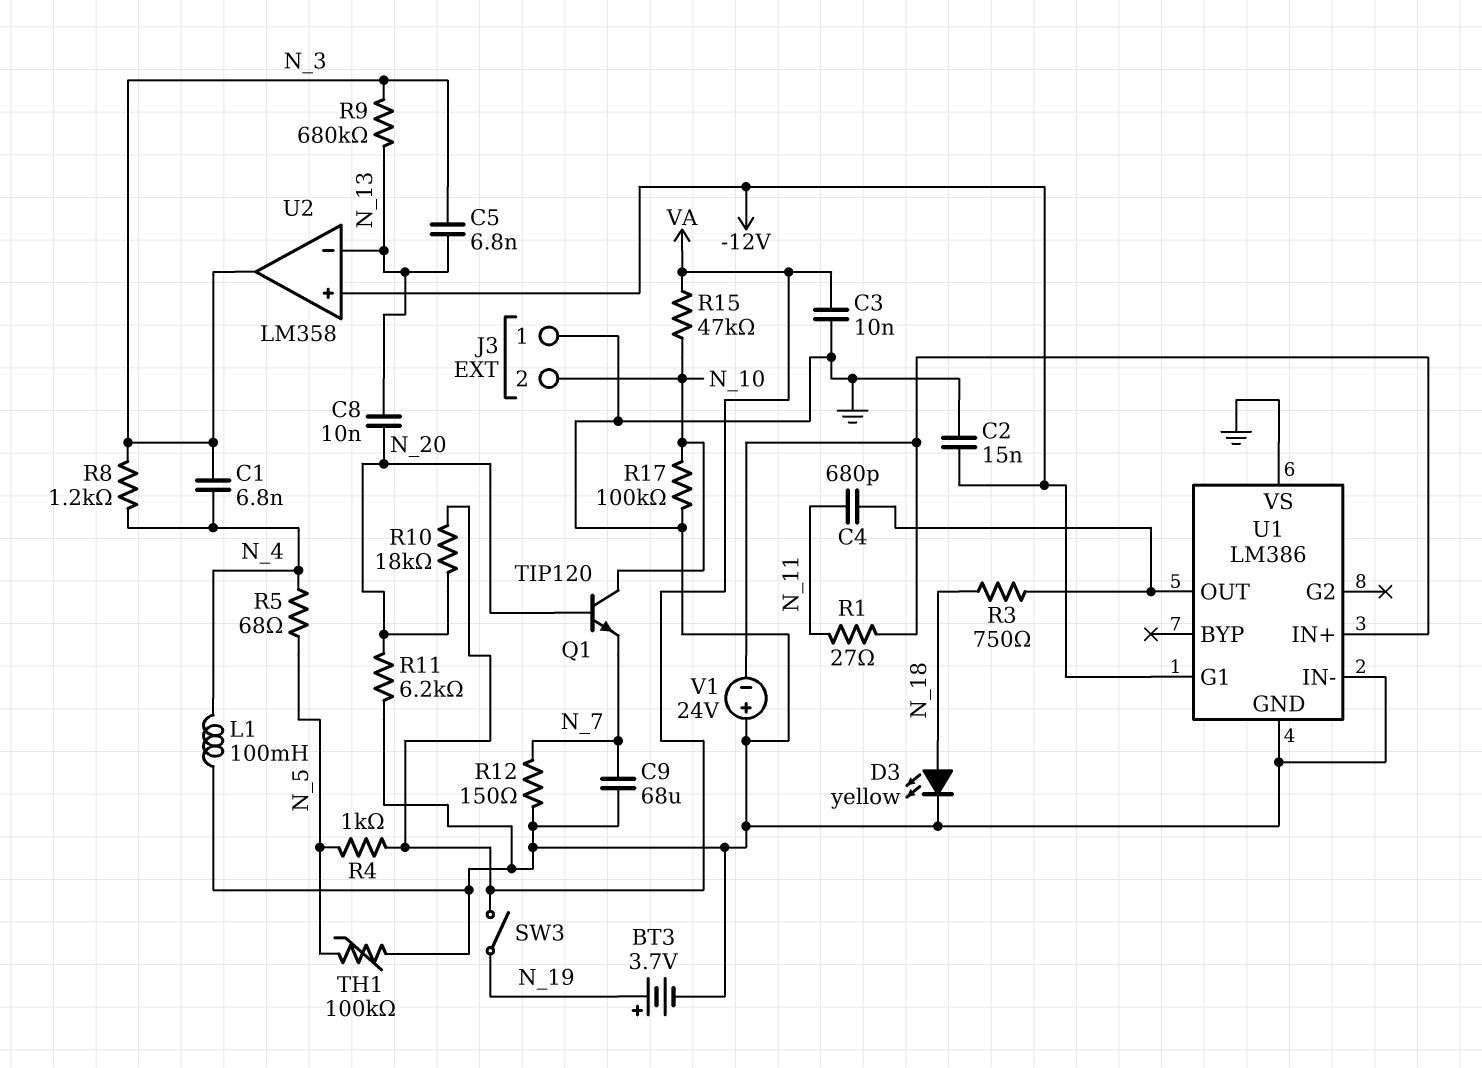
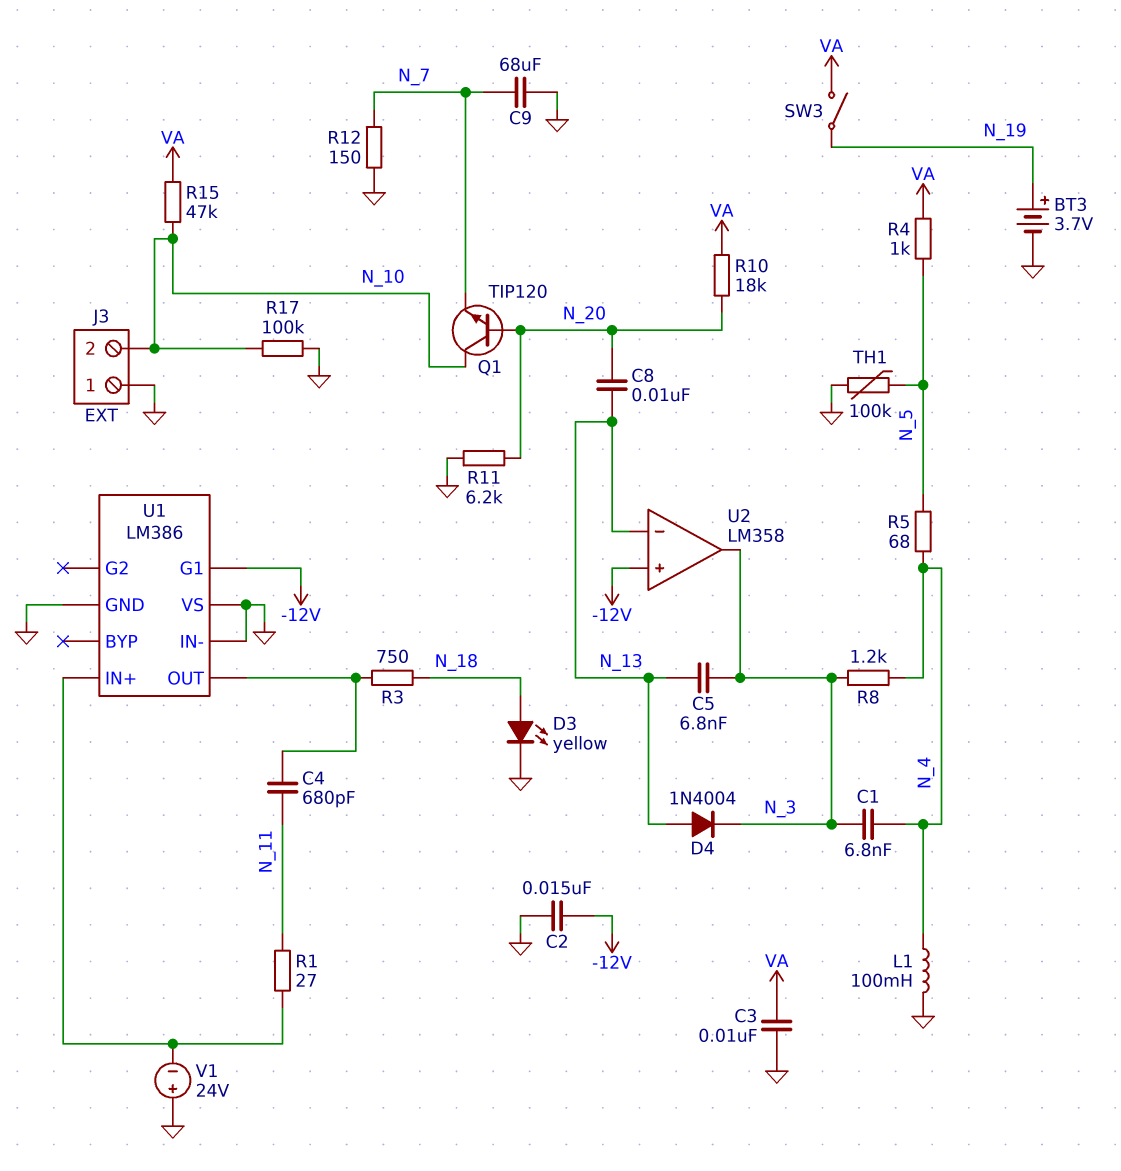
D4: none -> diode 1N4004 (A N_13, K N_3)
R9: 680k (N_3, N_13) -> none

